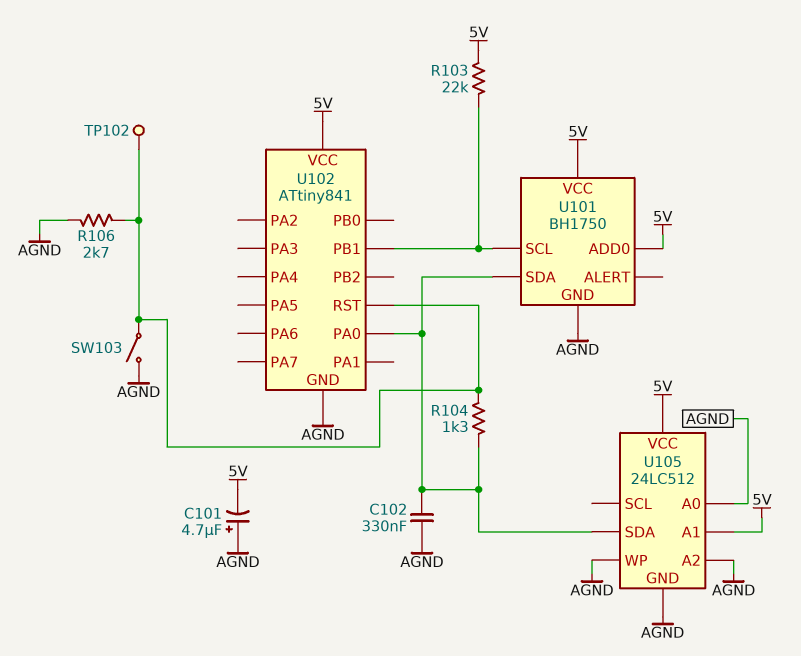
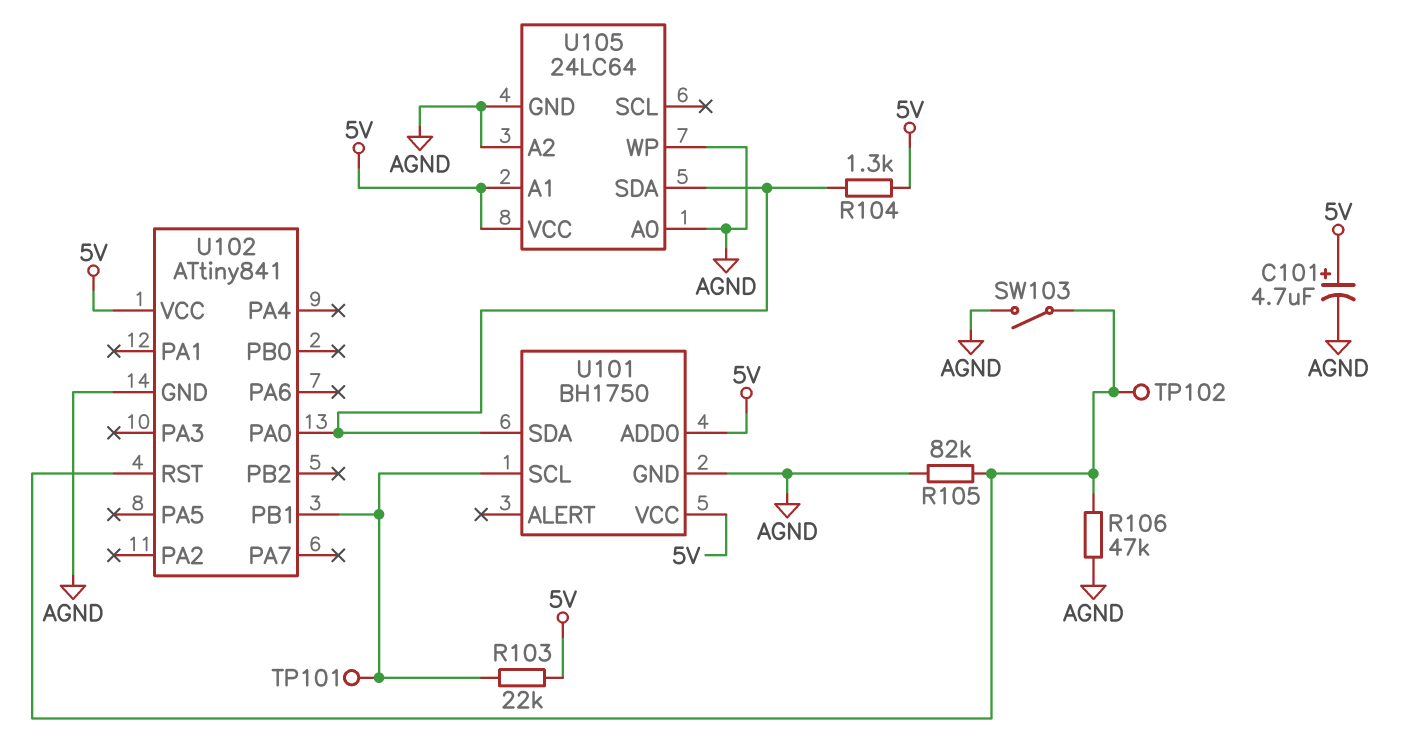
C101: 4.7uF (plus AGND, minus 5V) -> 4.7uF (plus 5V, minus AGND)
C102: 330nF (AGND, U101/SDA) -> none
R104: 1.3k (U101/SDA, U102/RST) -> 1.3k (5V, U101/SDA)
R105: none -> 82k (AGND, U102/RST)
R106: 2.7k (AGND, U102/RST) -> 47k (AGND, U102/RST)
TP101: none -> test point (U101/SCL)
U105: 24LC512 -> 24LC64

